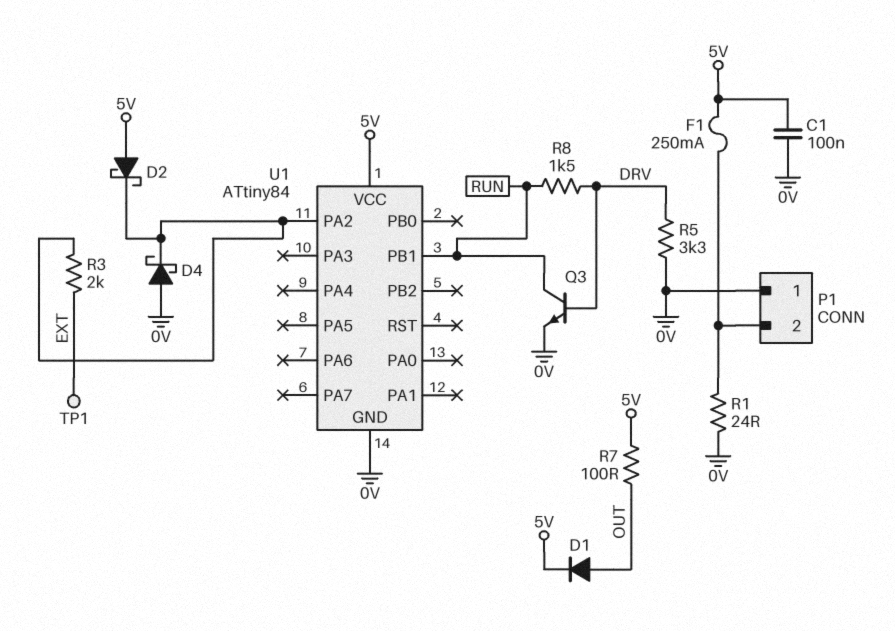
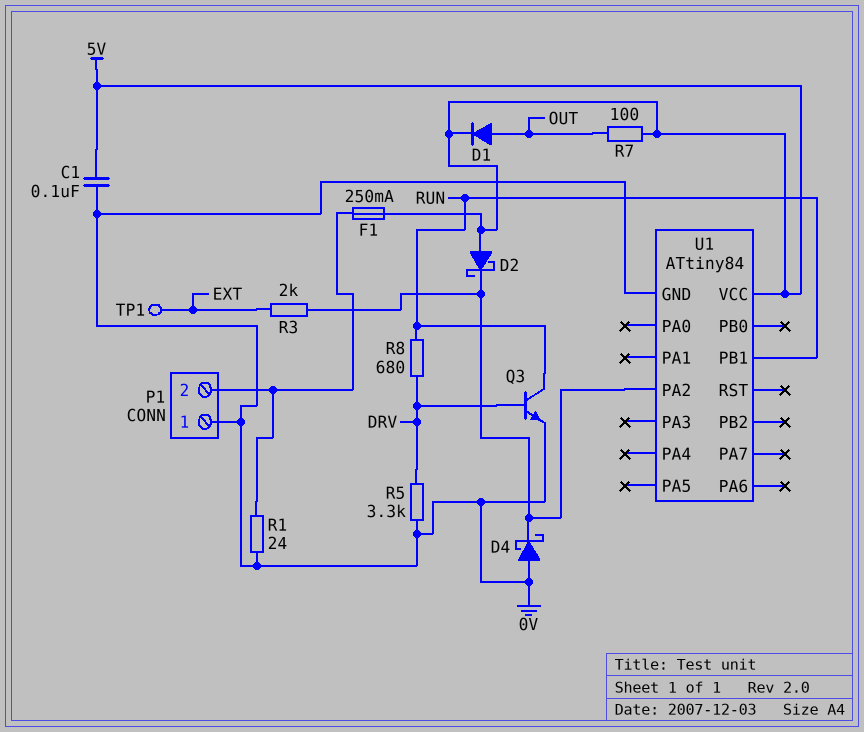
R8: 1.5k (DRV, RUN) -> 680 (DRV, RUN)

